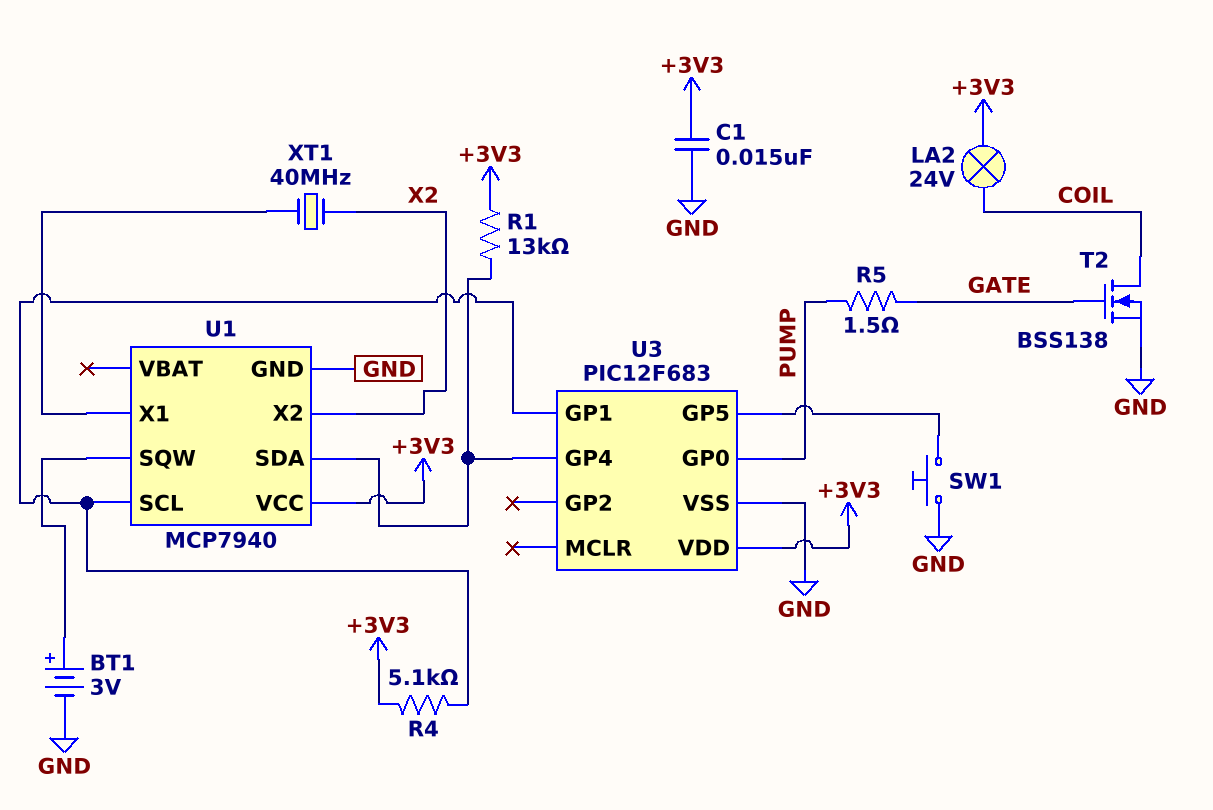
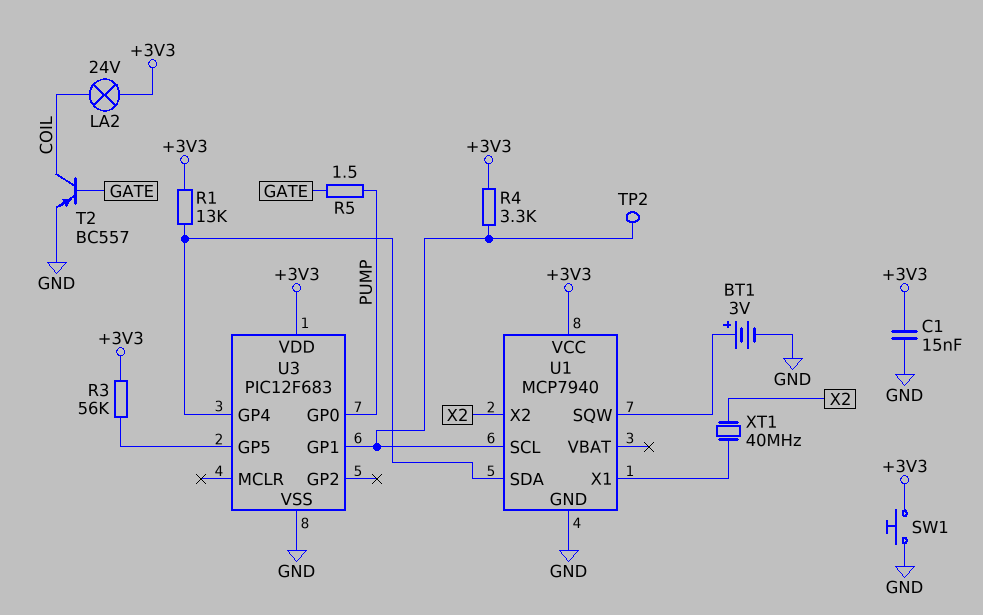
R3: none -> 56k (+3V3, U3/GP5)
R4: 5.1k (+3V3, U1/SCL) -> 3.3k (+3V3, U1/SCL)
SW1: button (GND, U3/GP5) -> button (+3V3, GND)
T2: NMOS BSS138 (G GATE, D COIL, S GND) -> PNP BC557 (B GATE, C COIL, E GND)
TP2: none -> test point (U1/SCL)

